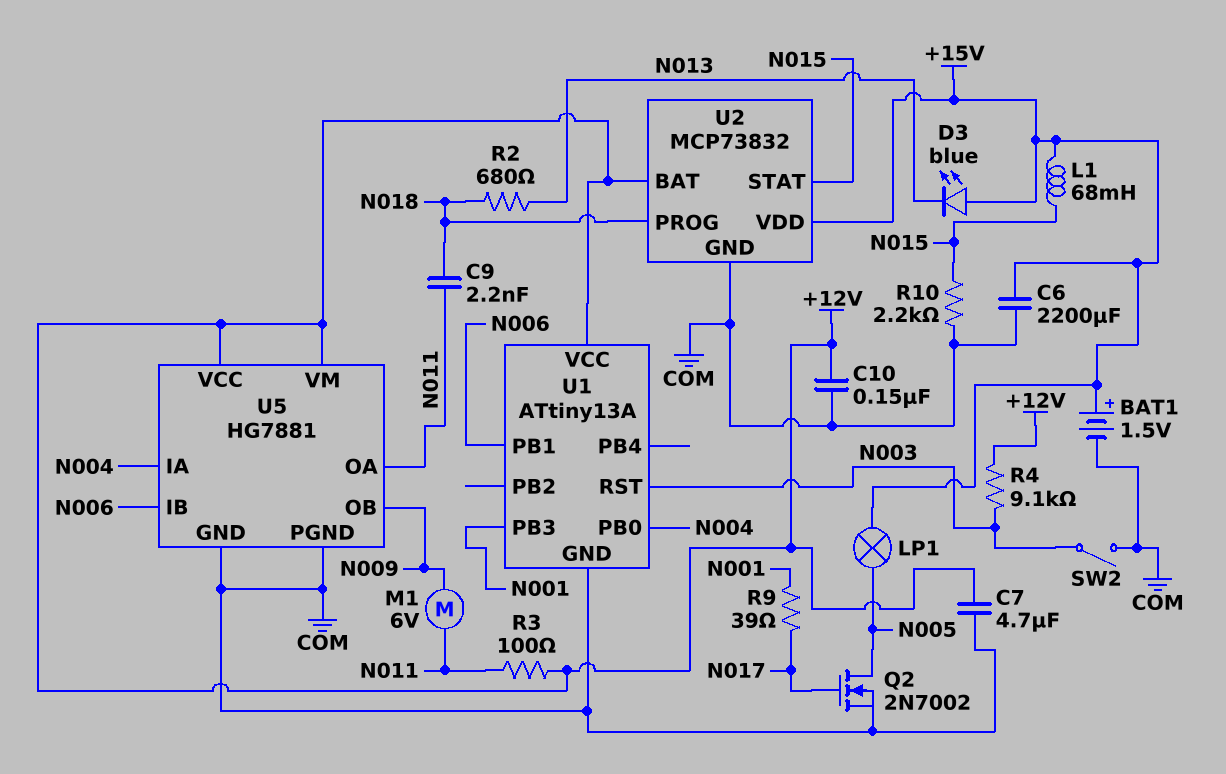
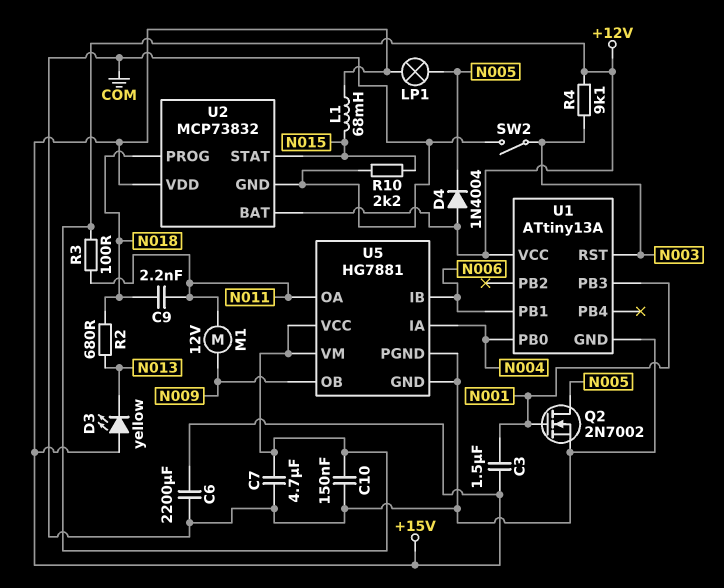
BAT1: 1.5V (plus +15V, minus COM) -> none
C3: none -> 1.5uF (+15V, N001)
D3: LED blue (A +15V, K N013) -> LED yellow (A +15V, K N013)
D4: none -> diode 1N4004 (A +12V, K N005)
M1: motor 6V (N009, N011) -> motor 12V (N009, N011)
Q2: NMOS 2N7002 (G N017, D N005, S COM) -> NMOS 2N7002 (G N001, D N005, S COM)
R9: 39 (N001, N017) -> none

